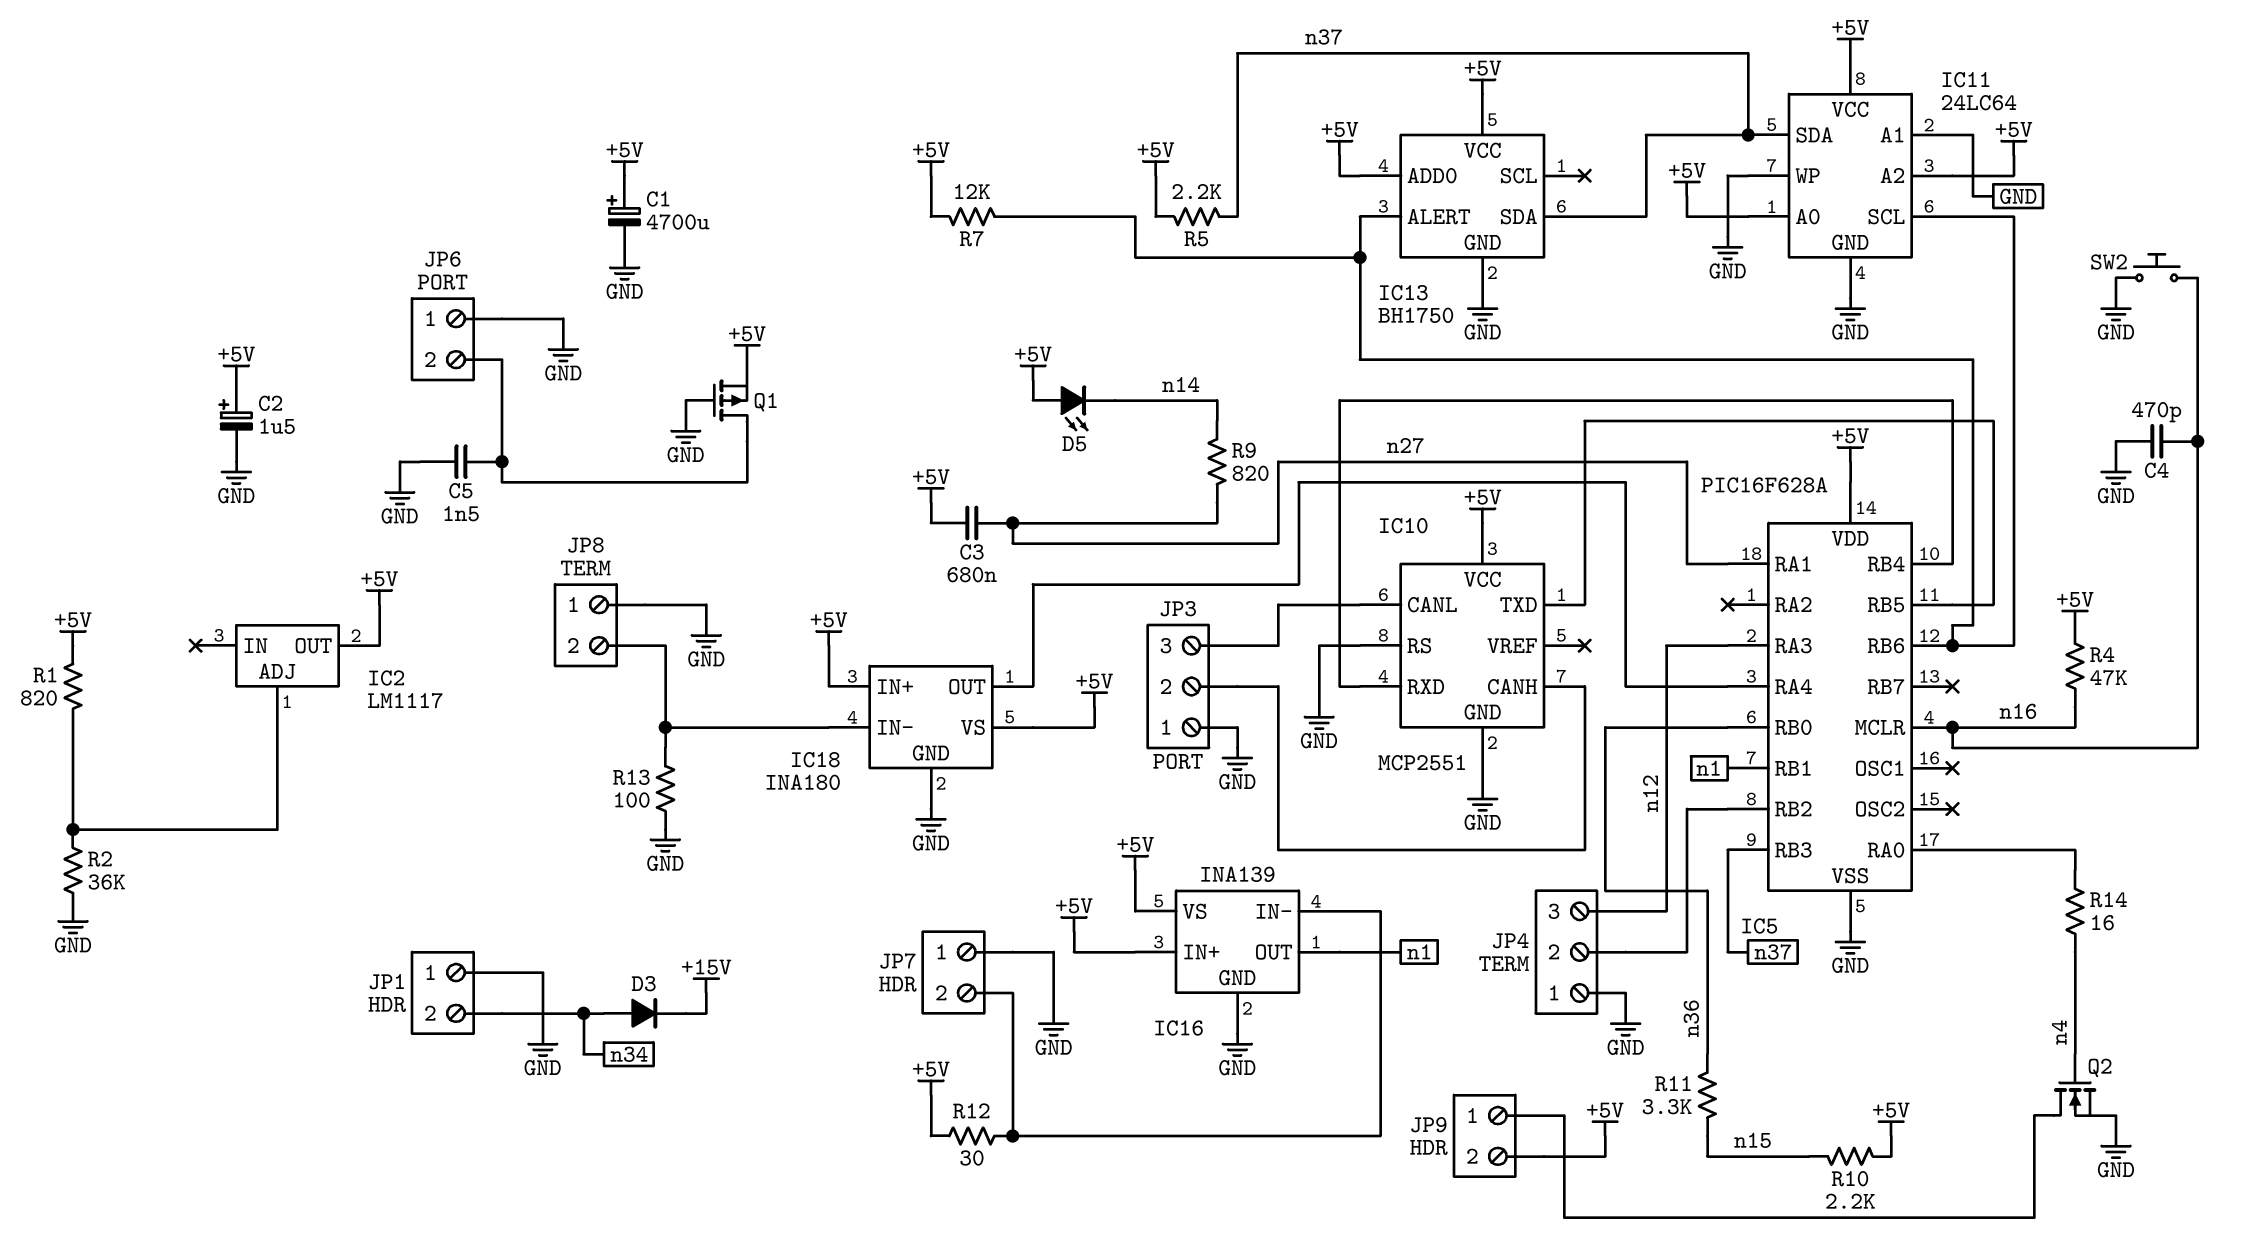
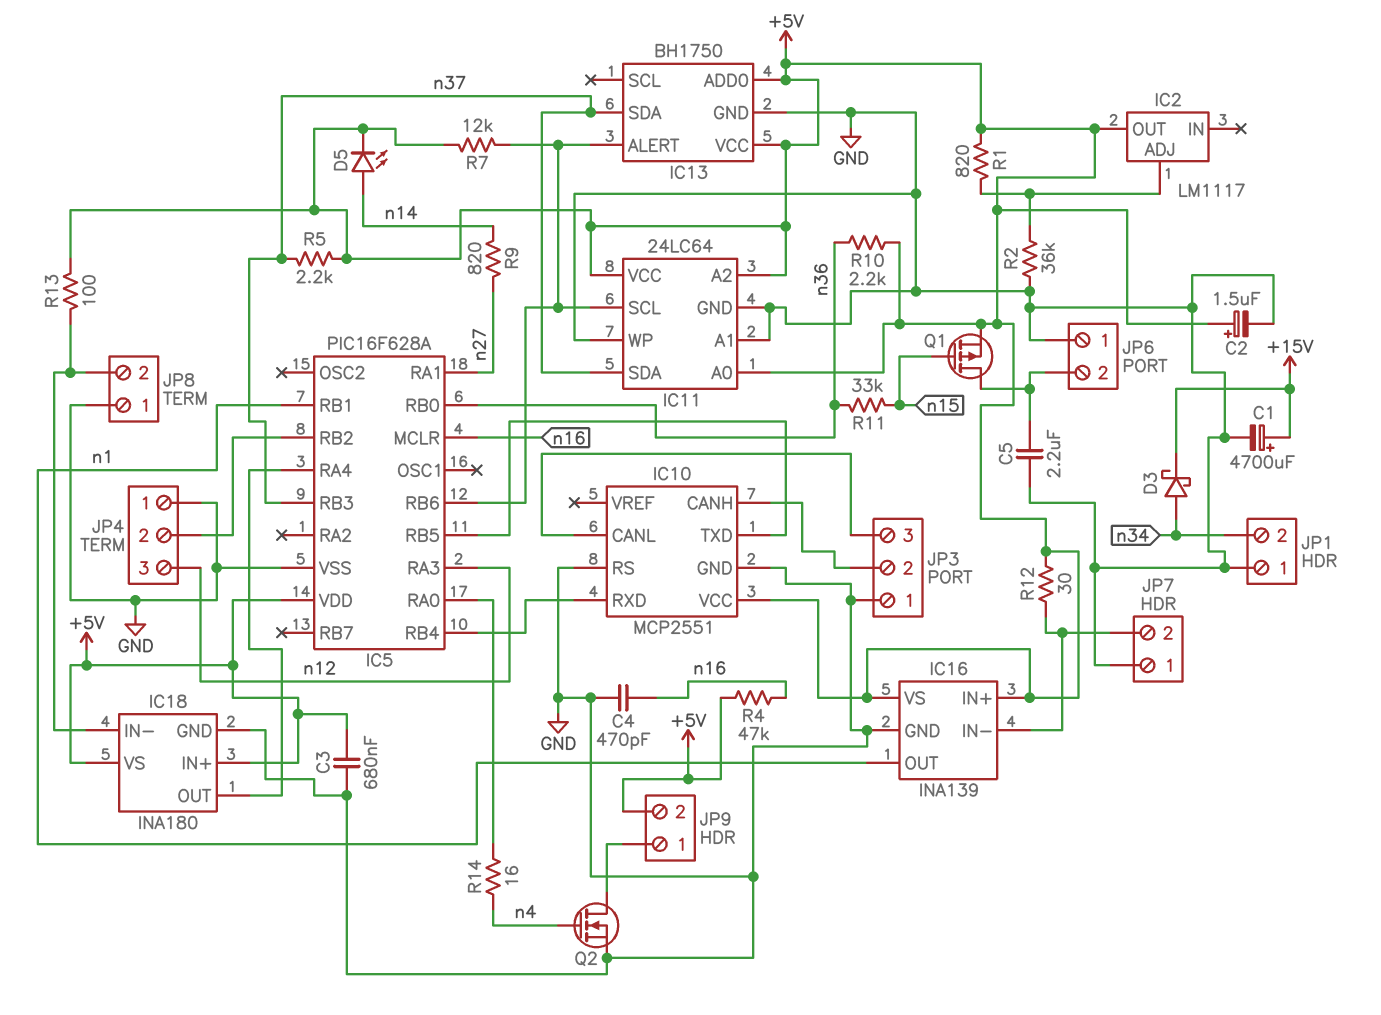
C1: 4700uF (plus +5V, minus GND) -> 4700uF (plus +15V, minus GND)
C3: 680nF (+5V, n27) -> 680nF (+5V, GND)
C5: 1.5nF (GND, JP6/2) -> 2.2uF (GND, JP6/2)
D3: diode (A n34, K +15V) -> schottky (A n34, K +15V)
D5: LED (A +5V, K n14) -> LED (A n14, K +5V)
Q1: PMOS (G GND, D JP6/2, S +5V) -> PMOS (G n15, D JP6/2, S +5V)
R10: 2.2k (+5V, n15) -> 2.2k (+5V, n36)
R11: 3.3k (n15, n36) -> 33k (n15, n36)
R13: 100 (GND, IC18/IN-) -> 100 (+5V, IC18/IN-)
SW2: button (GND, n16) -> none

